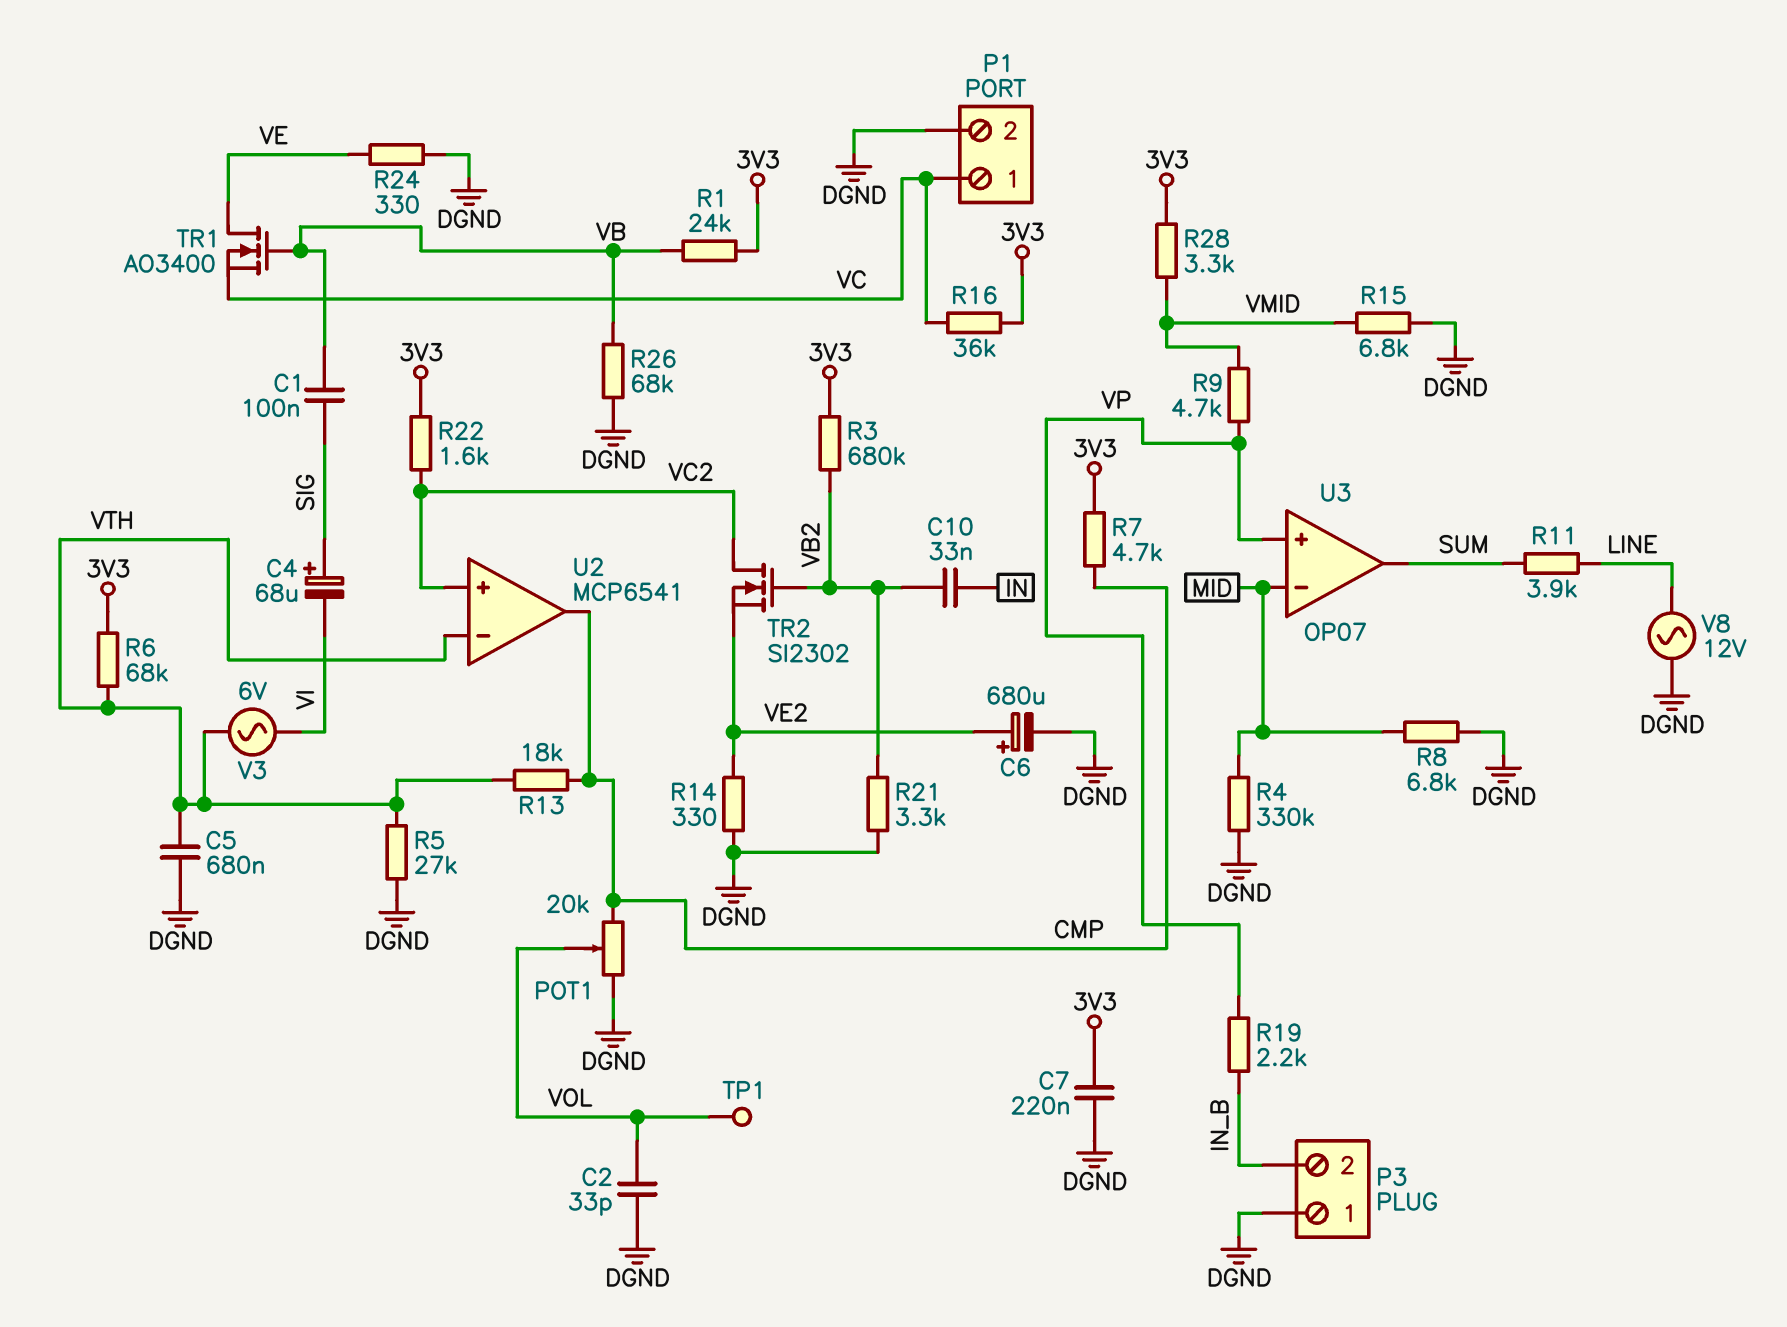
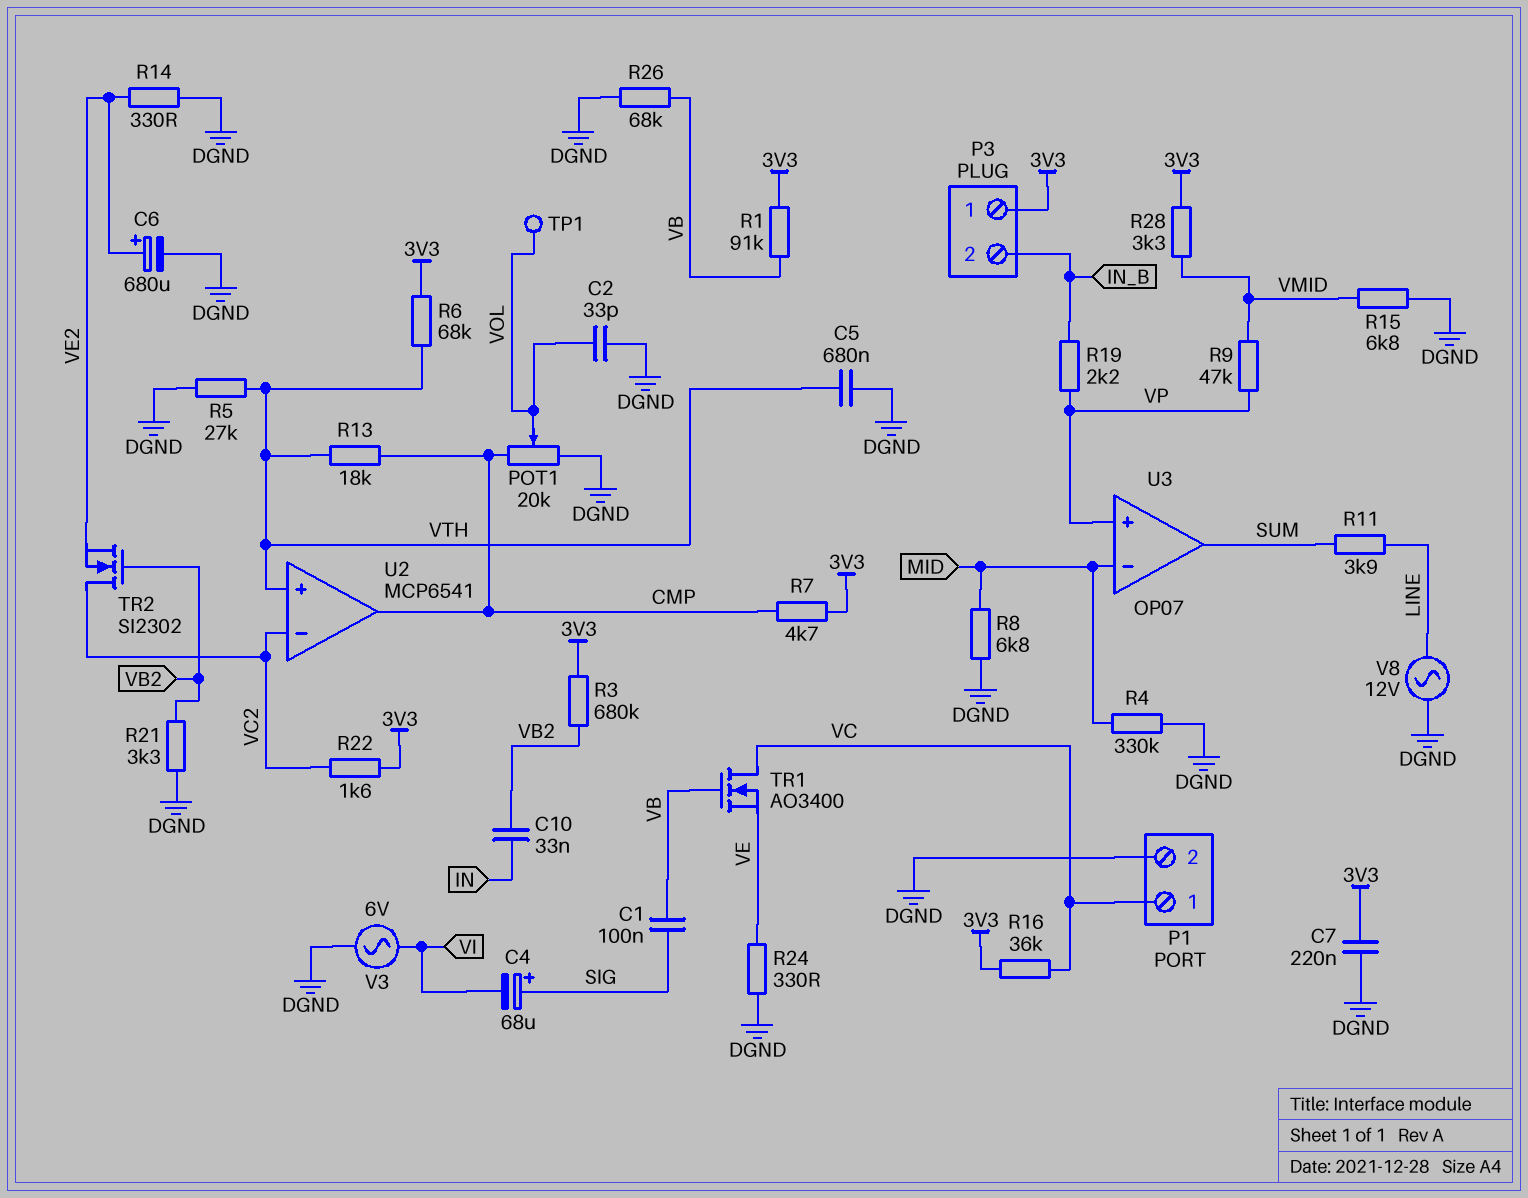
P3 pin 1: DGND -> 3V3
R1: 24k (3V3, VB) -> 91k (3V3, VB)
R9: 4.7k (VMID, VP) -> 47k (VMID, VP)
TR1: NMOS AO3400 (G VB, D VE, S VC) -> NMOS AO3400 (G VB, D VC, S VE)
U2 pin in+: VC2 -> VTH
U2 pin in-: VTH -> VC2
V3: AC 6V (VI, VTH) -> AC 6V (DGND, VI)

